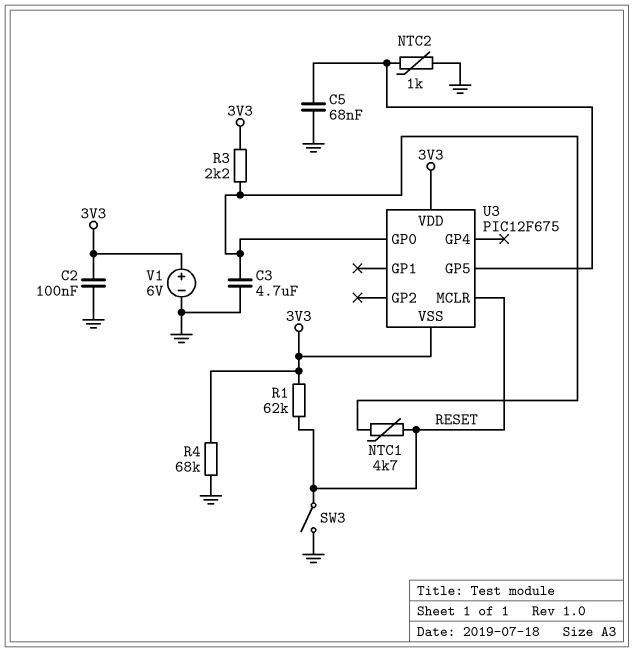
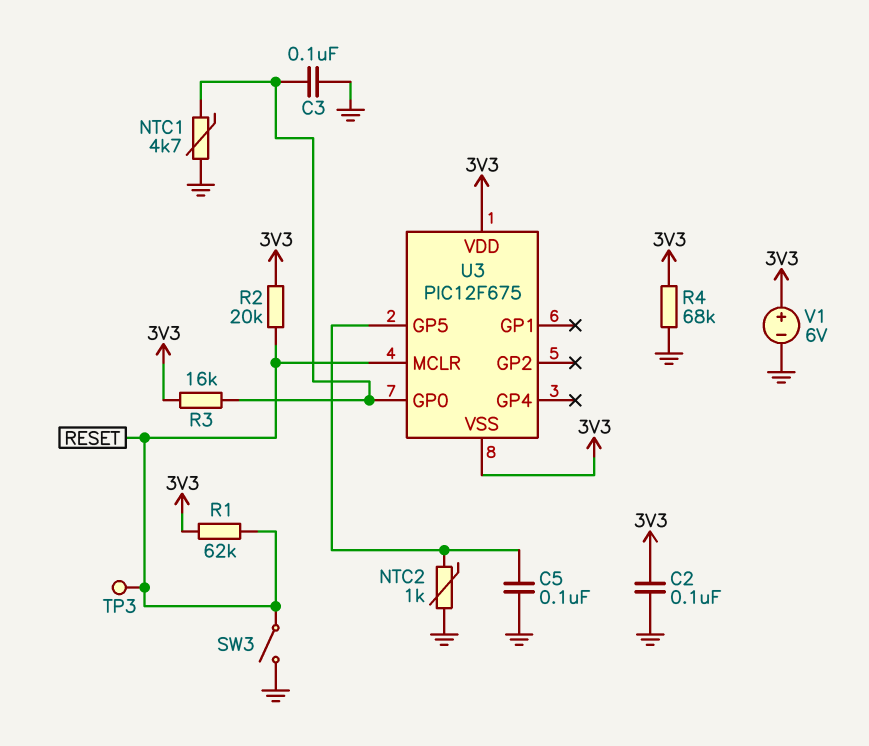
C3: 4.7uF (GND, U3/GP0) -> 100nF (GND, U3/GP0)
C5: 68nF (GND, U3/GP5) -> 100nF (GND, U3/GP5)
NTC1: 4.7k (RESET, U3/GP0) -> 4.7k (GND, U3/GP0)
R2: none -> 20k (3V3, RESET)
R3: 2.2k (3V3, U3/GP0) -> 16k (3V3, U3/GP0)
TP3: none -> test point (RESET)

